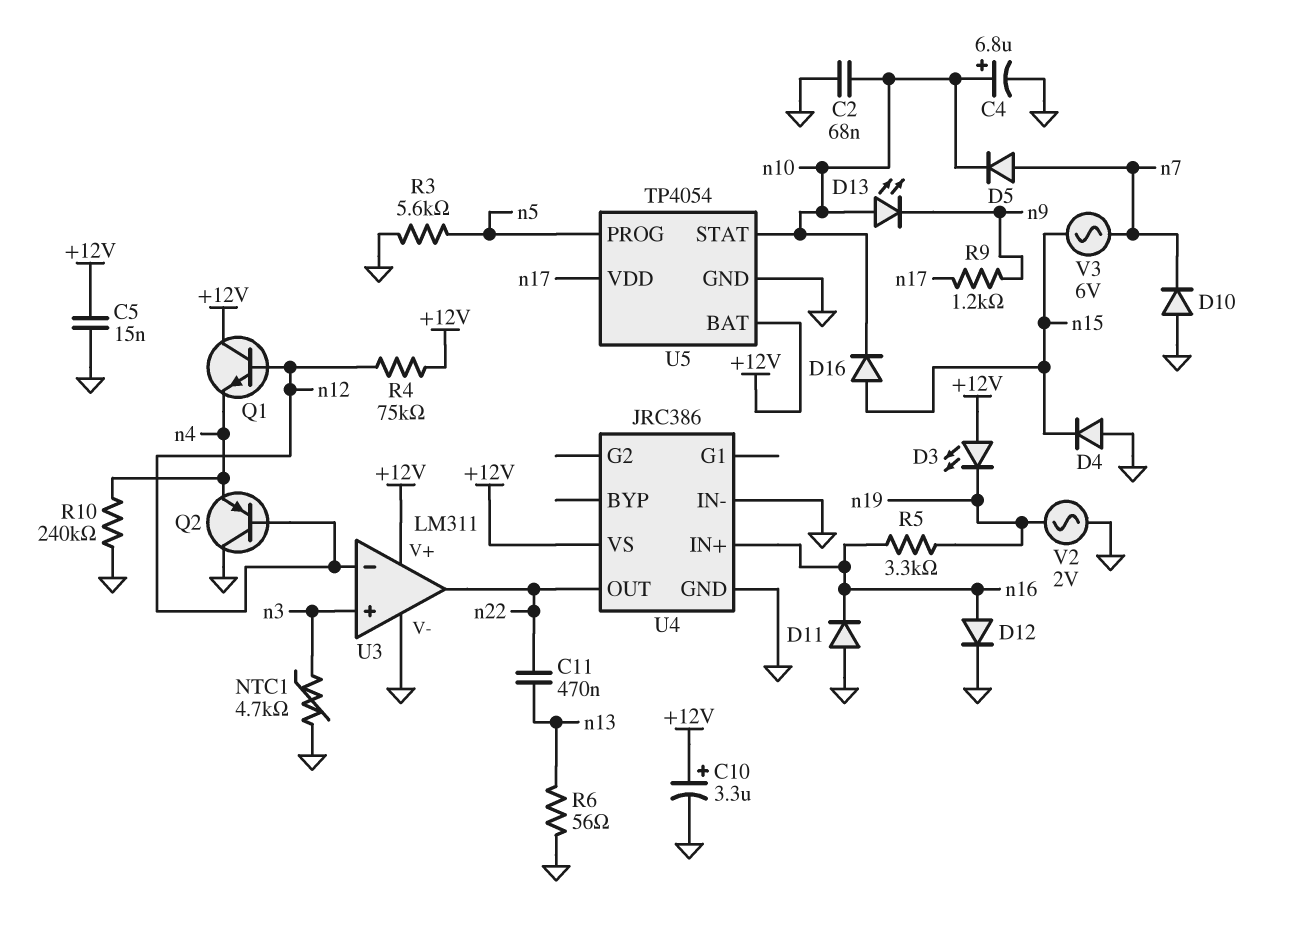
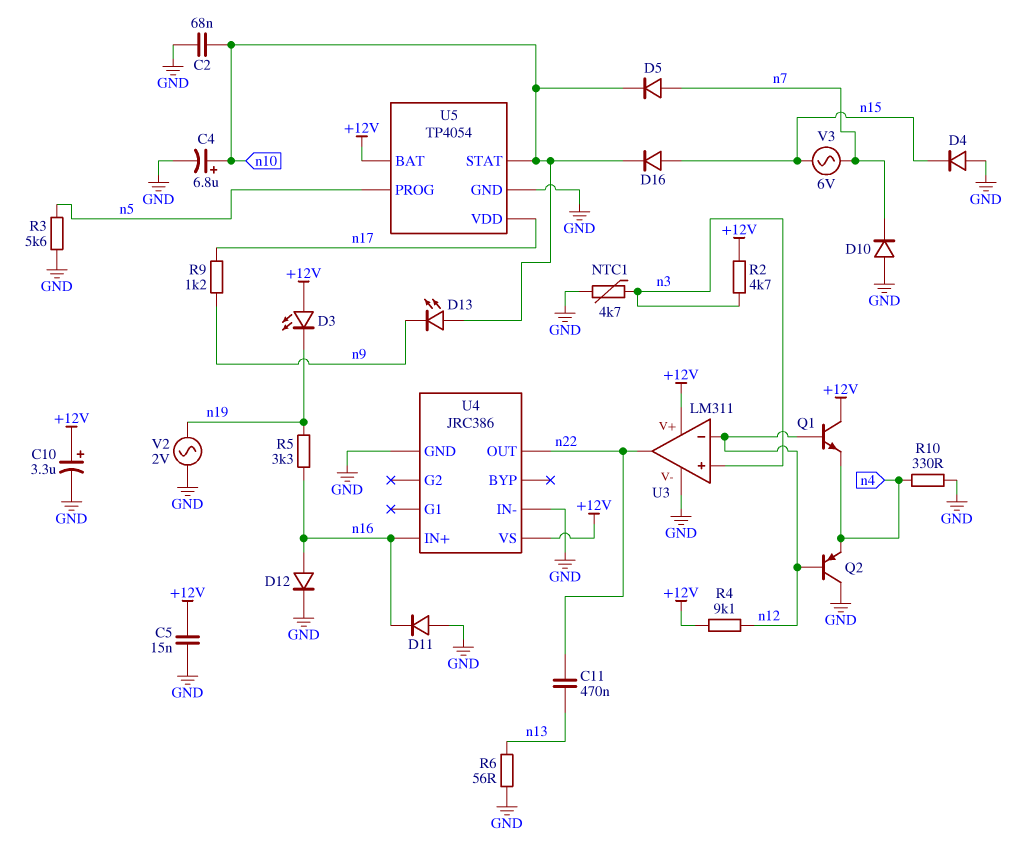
R2: none -> 4.7k (+12V, n3)
R4: 75k (+12V, n12) -> 9.1k (+12V, n12)
R10: 240k (GND, n4) -> 330 (GND, n4)

